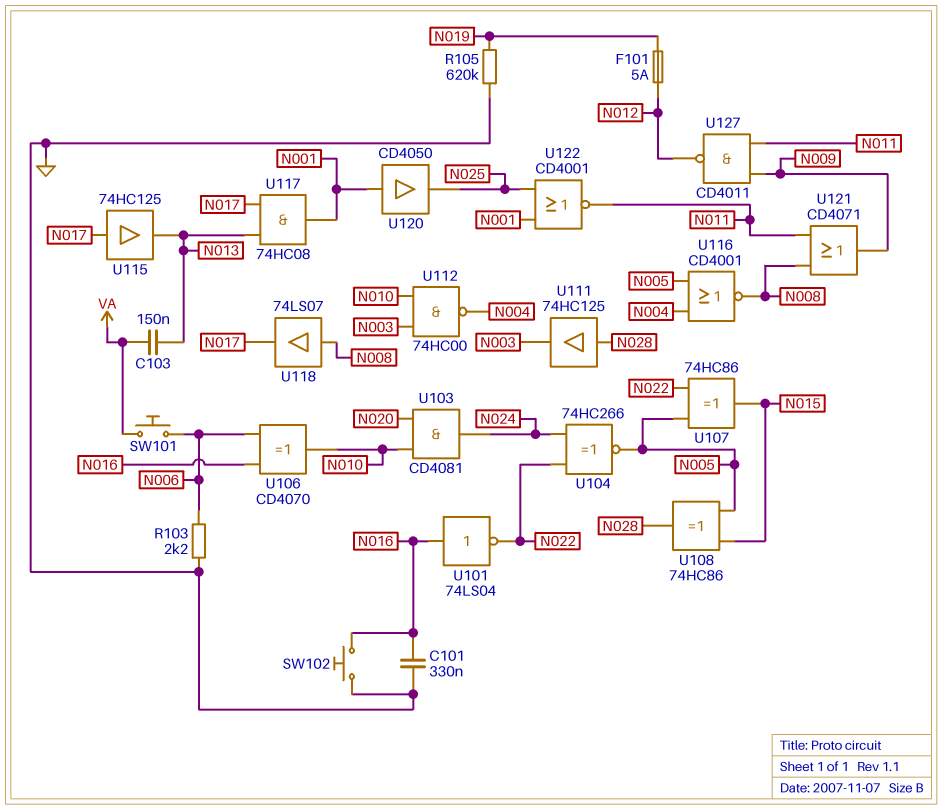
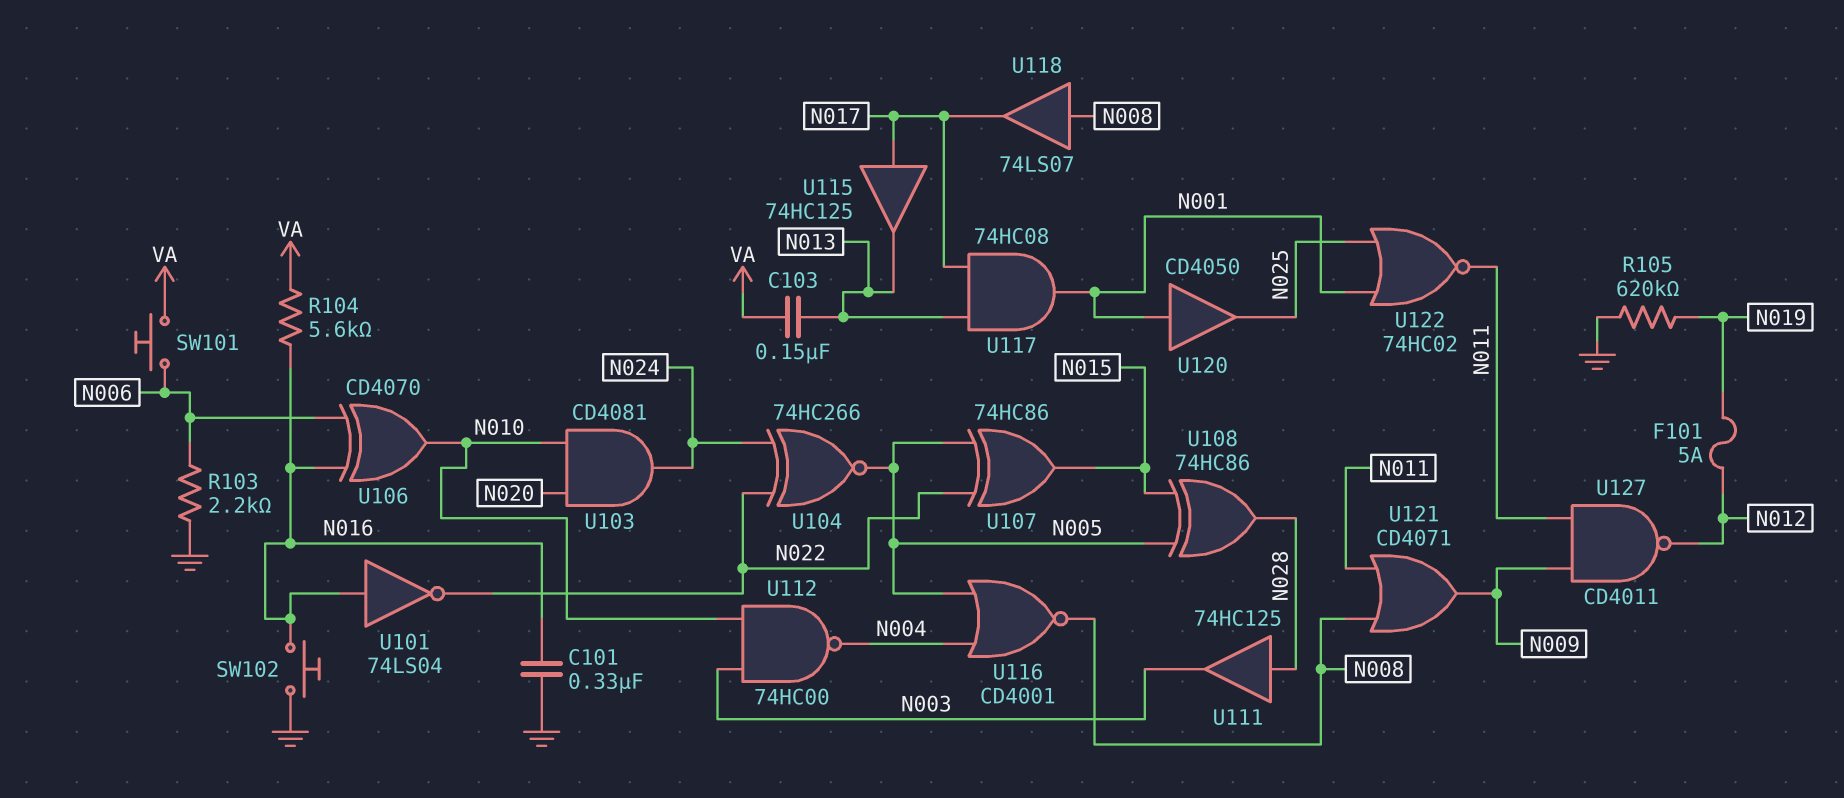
R104: none -> 5.6k (N016, VA)
U122: NOR CD4001 (in N001, in N025, out N011) -> NOR 74HC02 (in N001, in N025, out N011)

